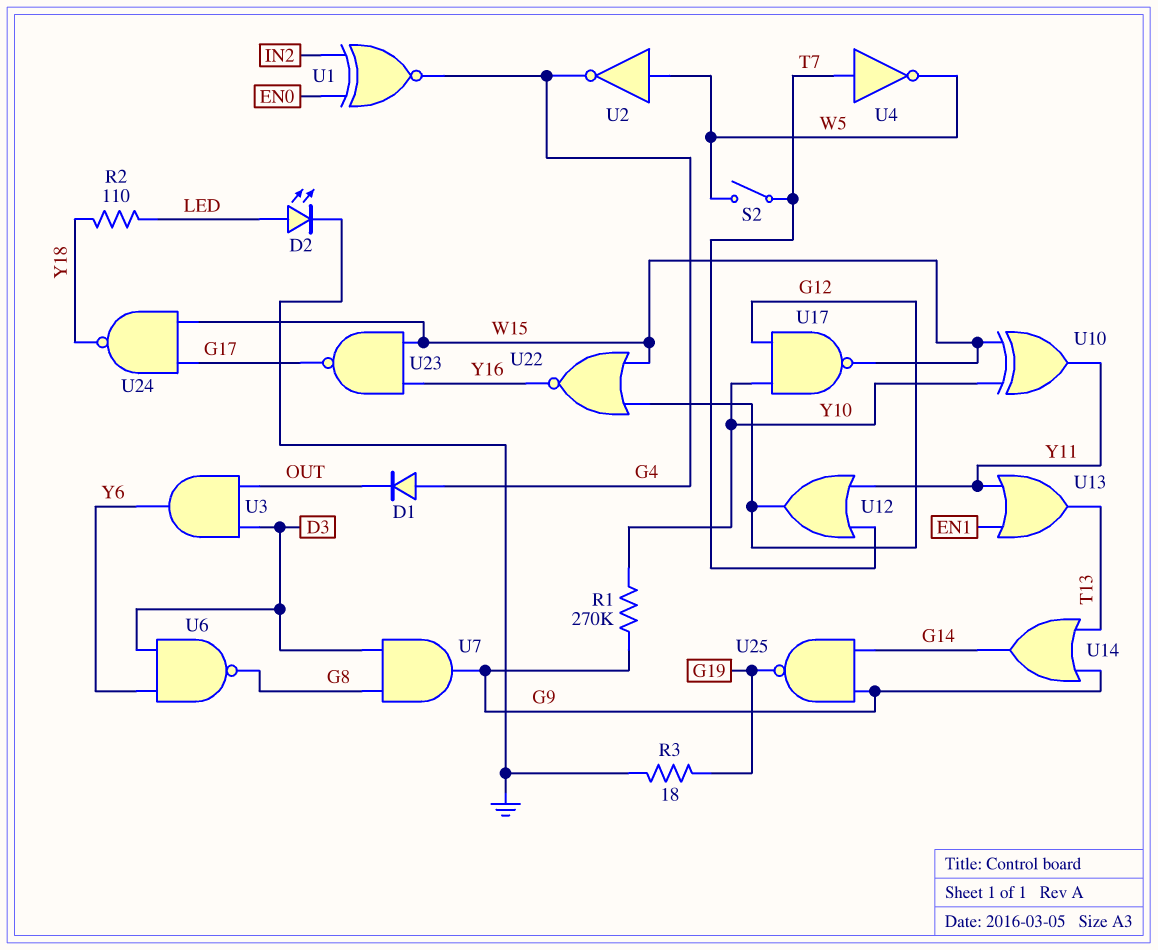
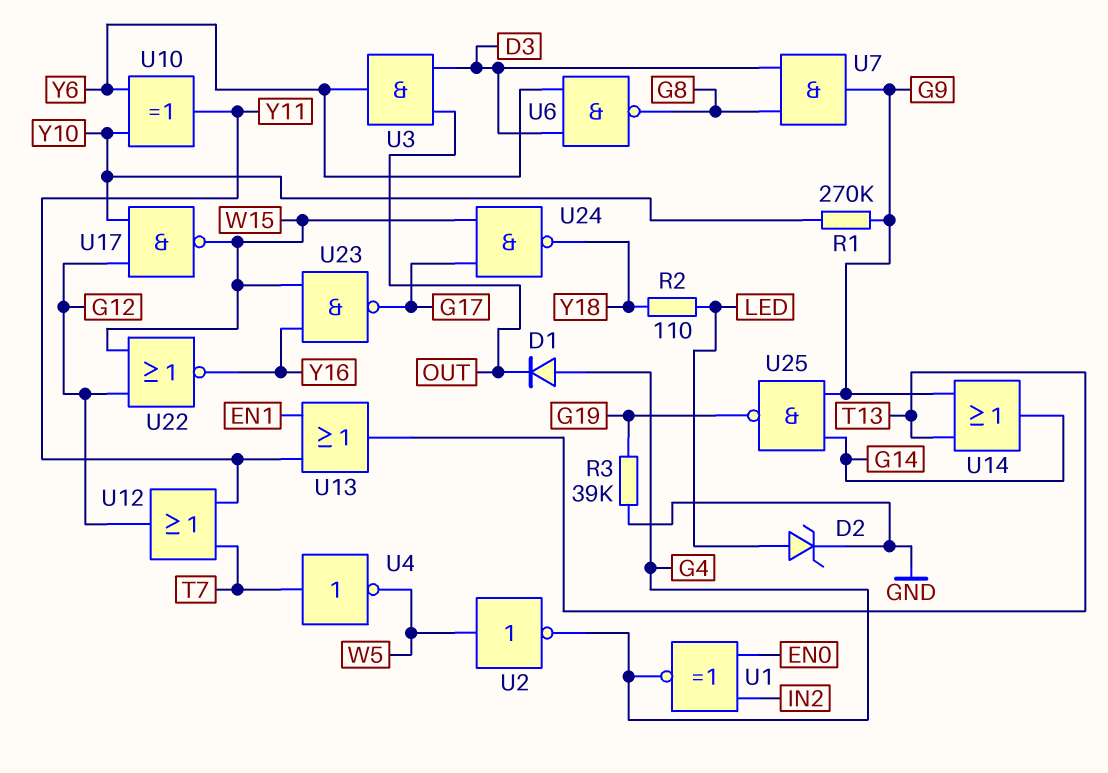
D2: LED (A LED, K GND) -> zener (A LED, K GND)
R3: 18 (G19, GND) -> 39k (G19, GND)
S2: switch (T7, W5) -> none
U10: XOR (in W15, in Y10, out Y11) -> XOR (in Y6, in Y10, out Y11)

